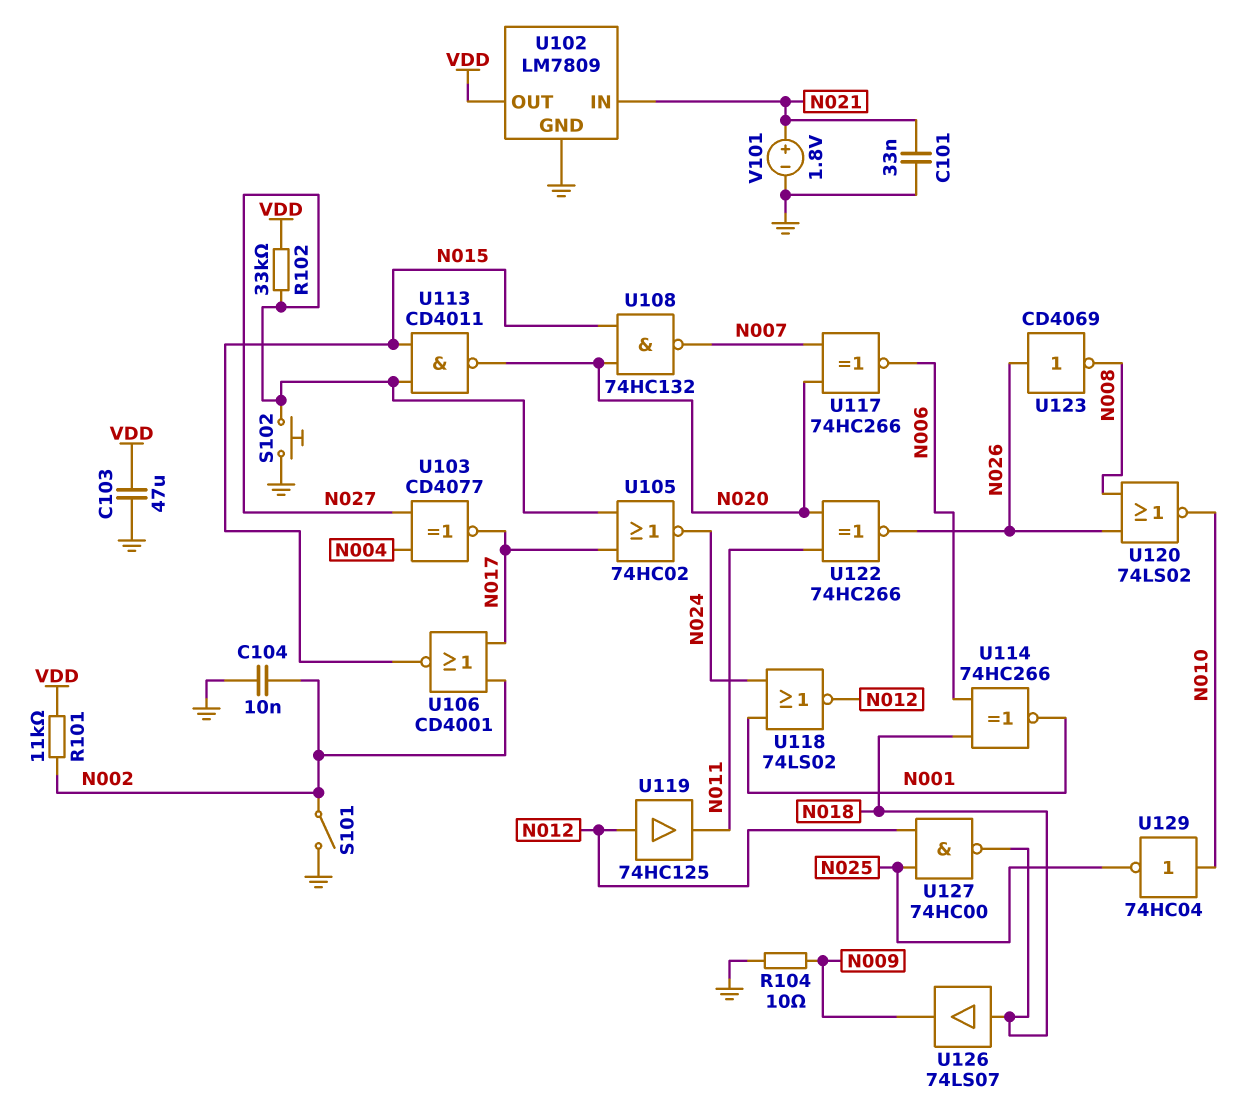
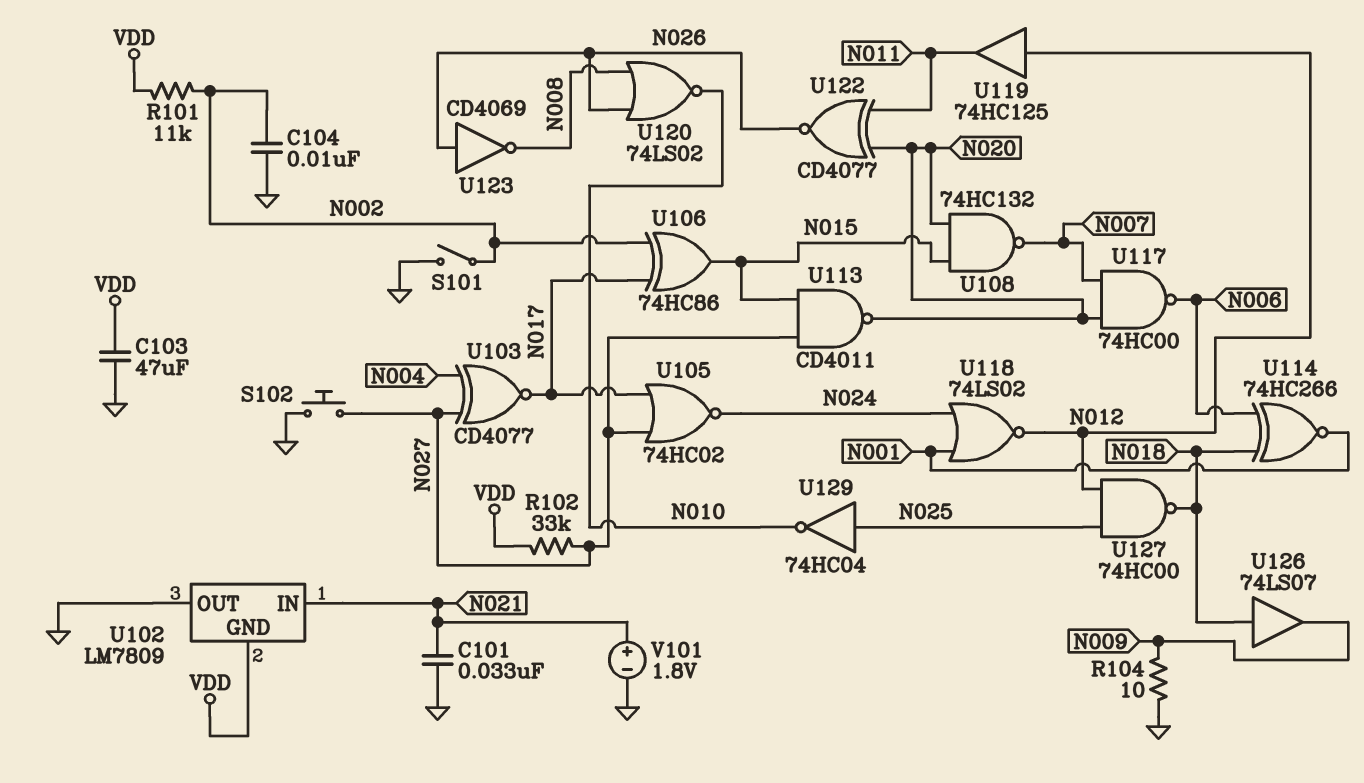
U102 pin GND: GND -> VDD
U102 pin OUT: VDD -> GND
U106: NOR CD4001 (in N002, in N017, out N015) -> XOR 74HC86 (in N002, in N017, out N015)
U117: XNOR 74HC266 (in N007, in N020, out N006) -> NAND 74HC00 (in N007, in N020, out N006)
U122: XNOR 74HC266 (in N011, in N020, out N026) -> XNOR CD4077 (in N011, in N020, out N026)
U129: NOT 74HC04 (in N010, out N025) -> NOT 74HC04 (in N025, out N010)

